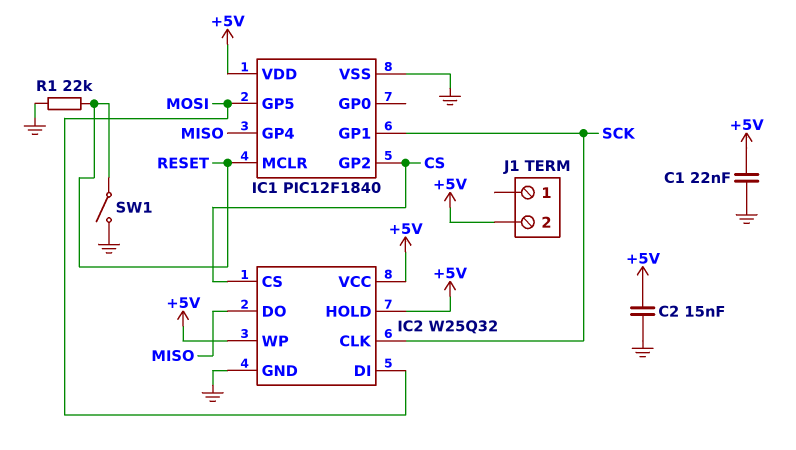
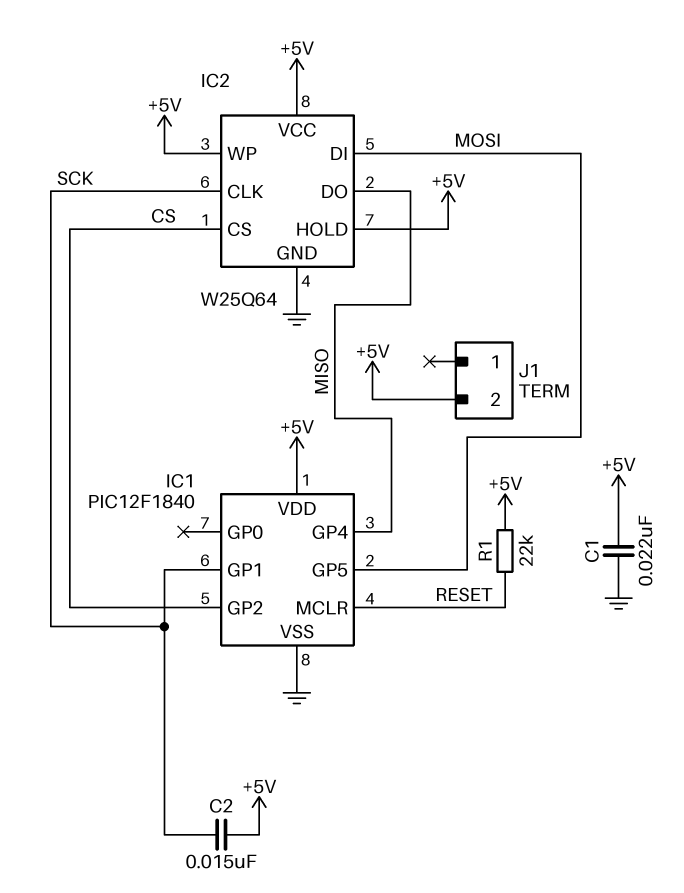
C2: 15nF (+5V, GND) -> 15nF (+5V, SCK)
IC2: W25Q32 -> W25Q64
R1: 22k (GND, RESET) -> 22k (+5V, RESET)
SW1: switch (GND, RESET) -> none

